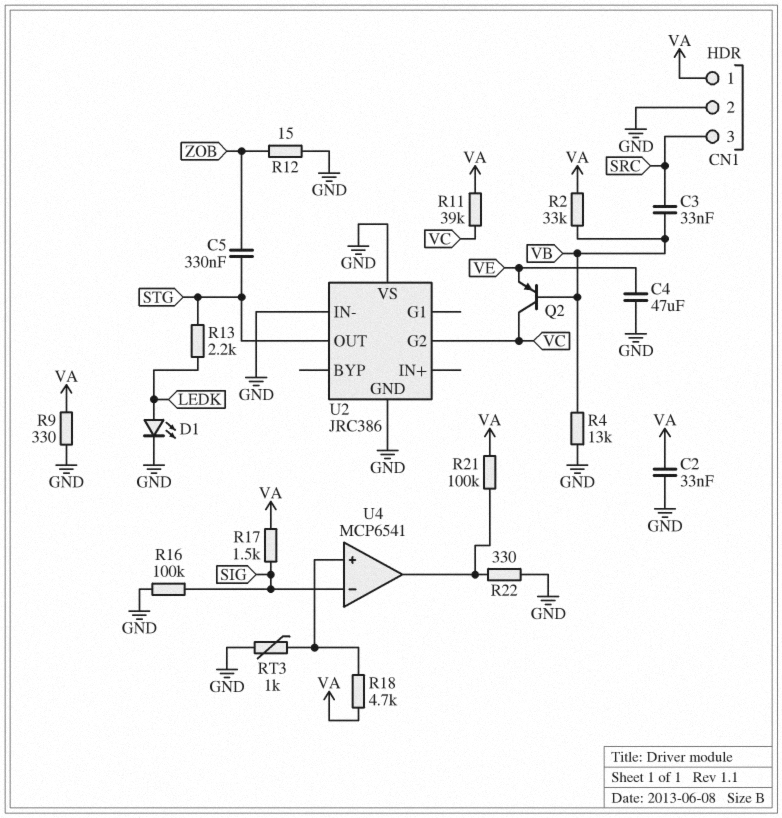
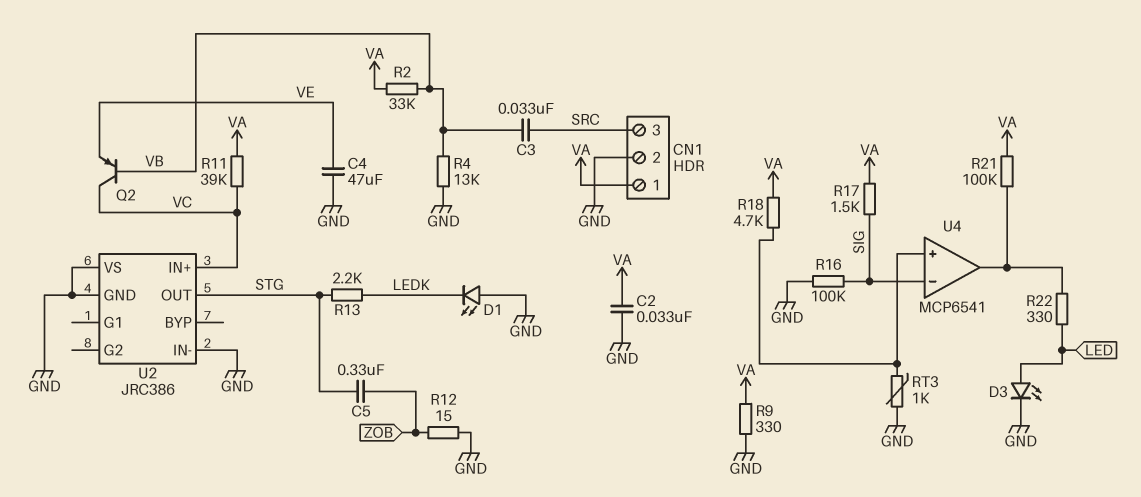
D1: LED (A LEDK, K GND) -> LED (A GND, K LEDK)
D3: none -> LED (A LED, K GND)
R22: 330 (GND, U4/out) -> 330 (LED, U4/out)
U2 pin G2: VC -> none
U2 pin IN+: none -> VC

